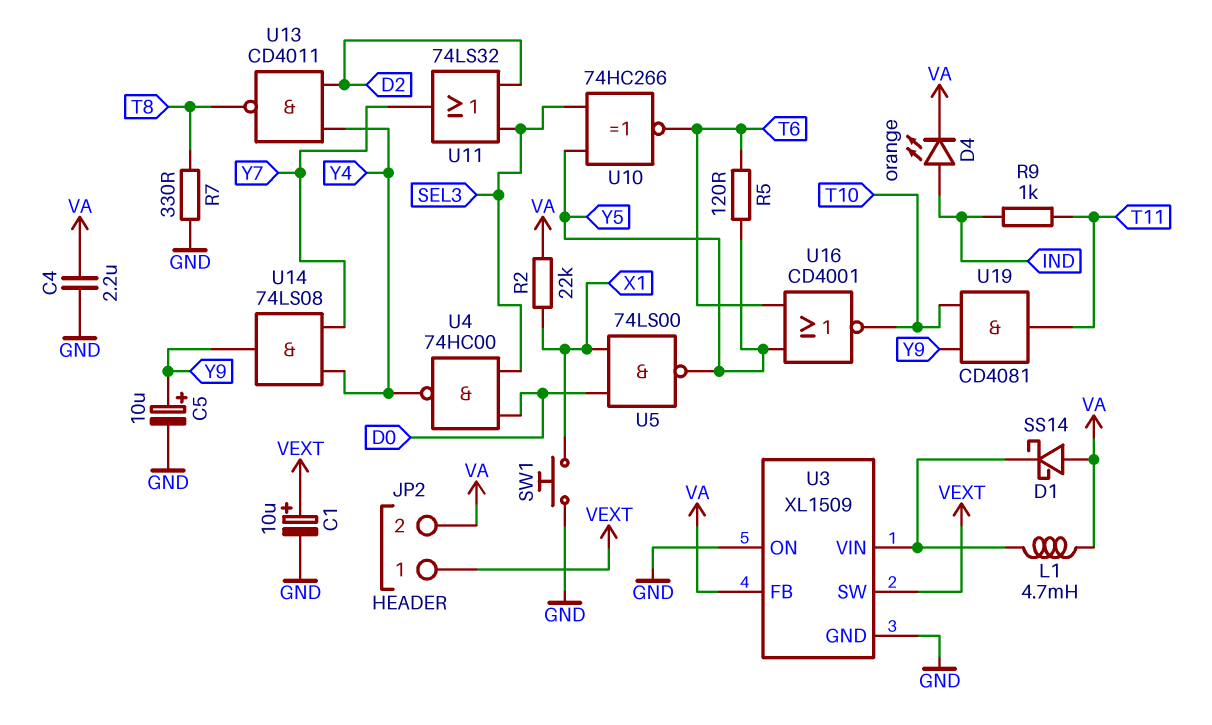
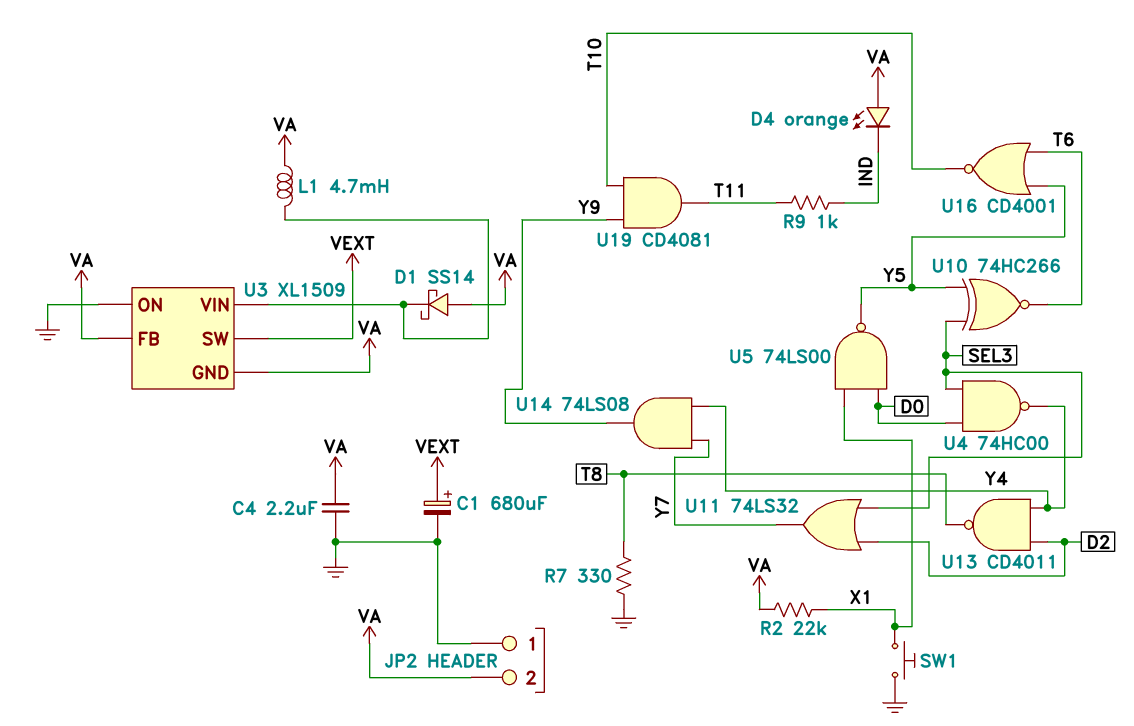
C1: 10uF (plus VEXT, minus GND) -> 680uF (plus VEXT, minus GND)
C5: 10uF (plus Y9, minus GND) -> none
D4: LED orange (A IND, K VA) -> LED orange (A VA, K IND)
JP2 pin 1: VEXT -> GND
R5: 120 (T6, Y5) -> none
U3 pin GND: GND -> VA

